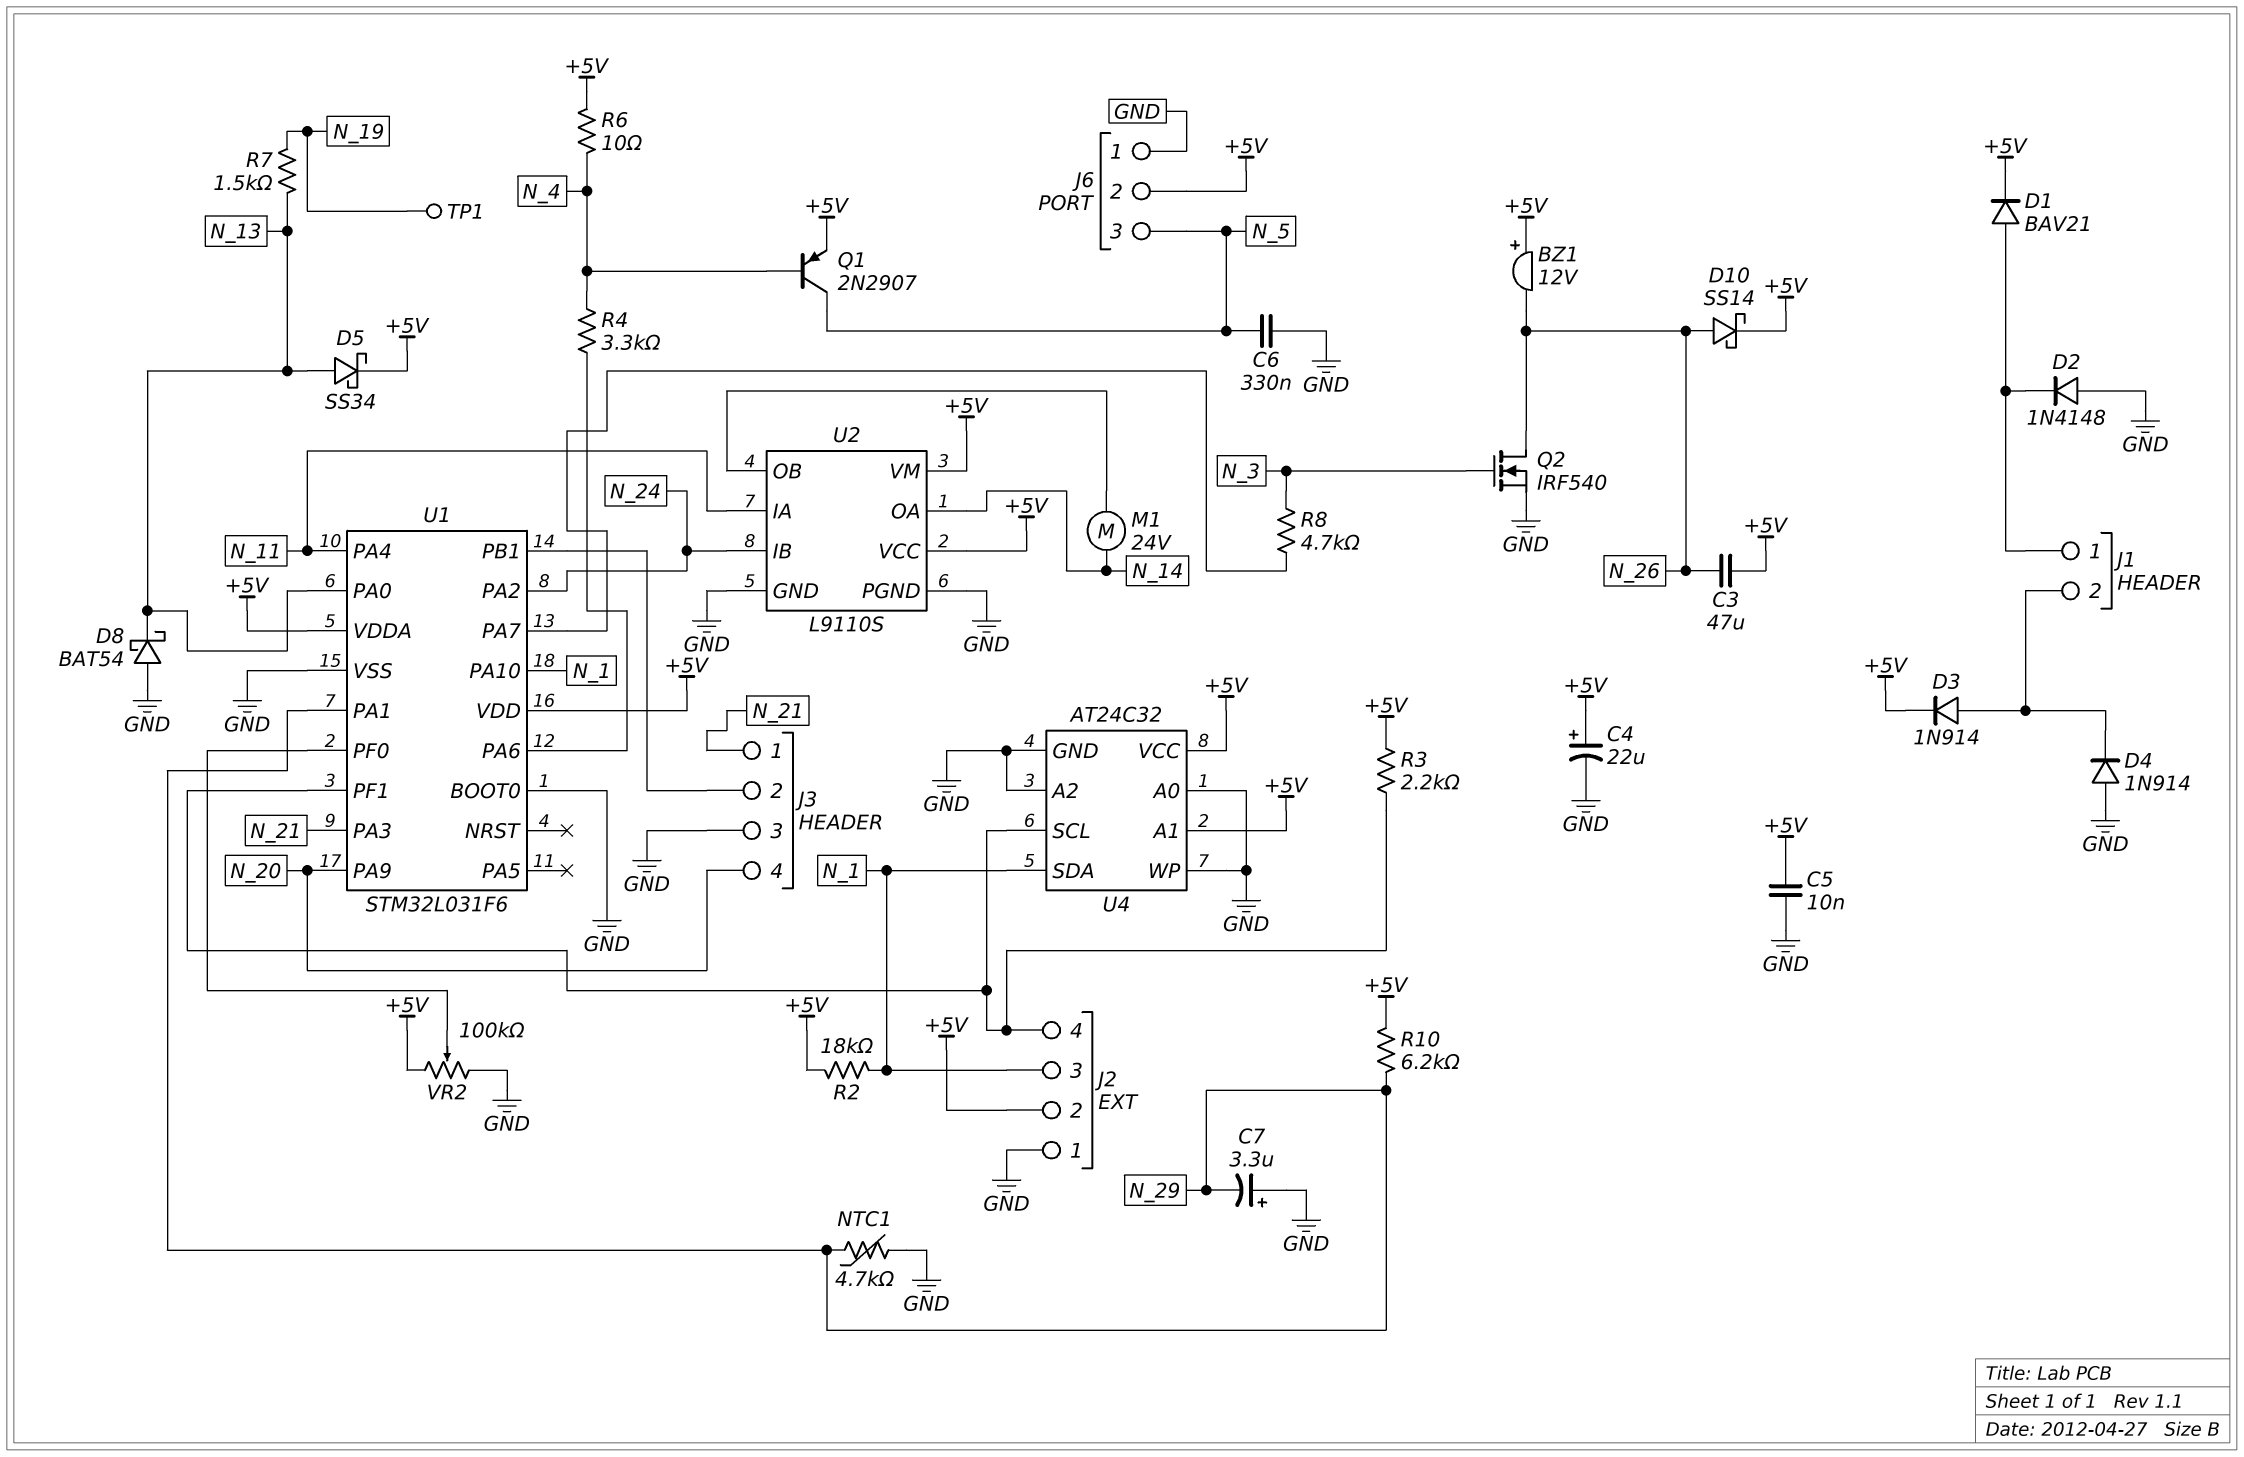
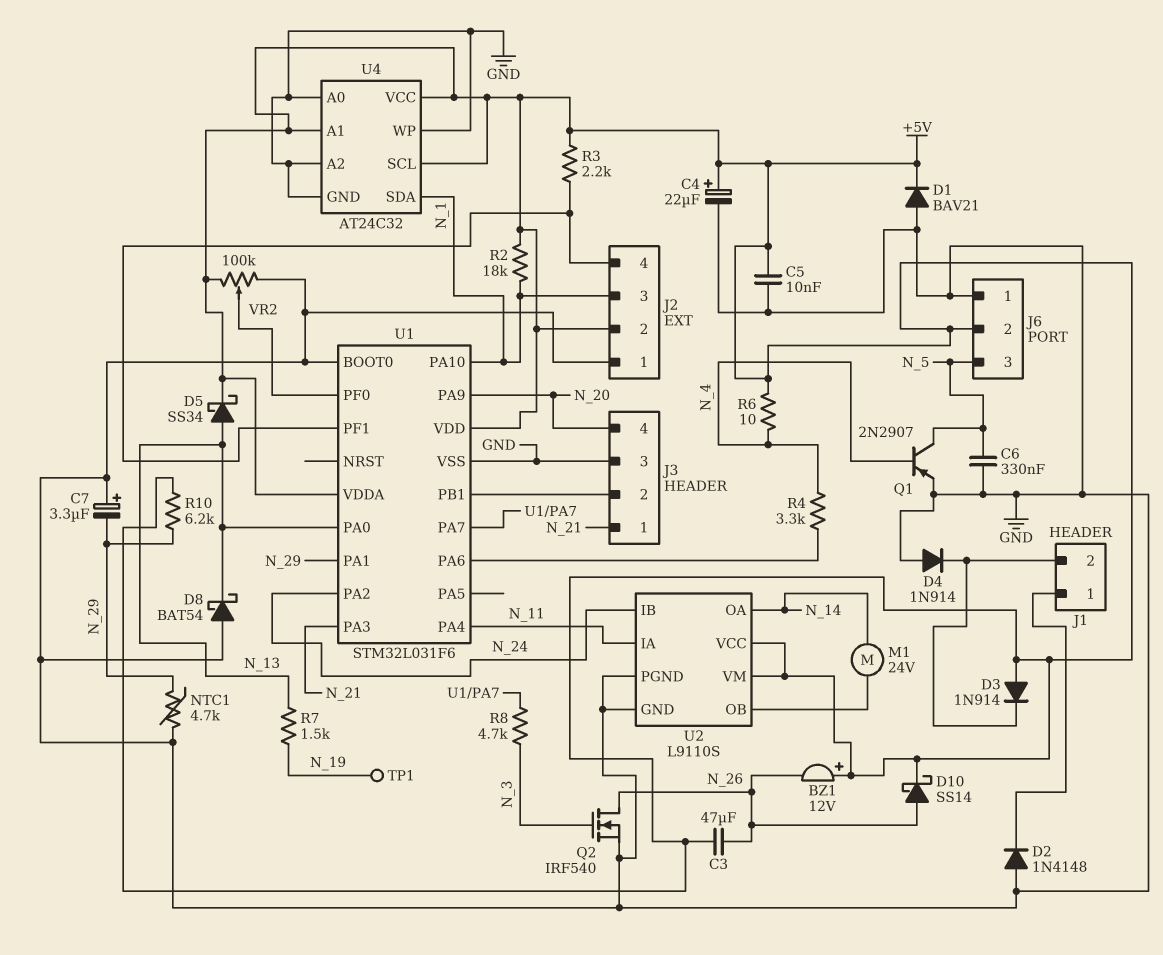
D1: diode BAV21 (A J1/1, K +5V) -> diode BAV21 (A GND, K +5V)
D3: diode 1N914 (A J1/2, K +5V) -> diode 1N914 (A +5V, K J1/2)
Q1: PNP 2N2907 (B N_4, C N_5, E +5V) -> PNP 2N2907 (B N_4, C N_5, E GND)
U4 pin SCL: J2/4 -> +5V

